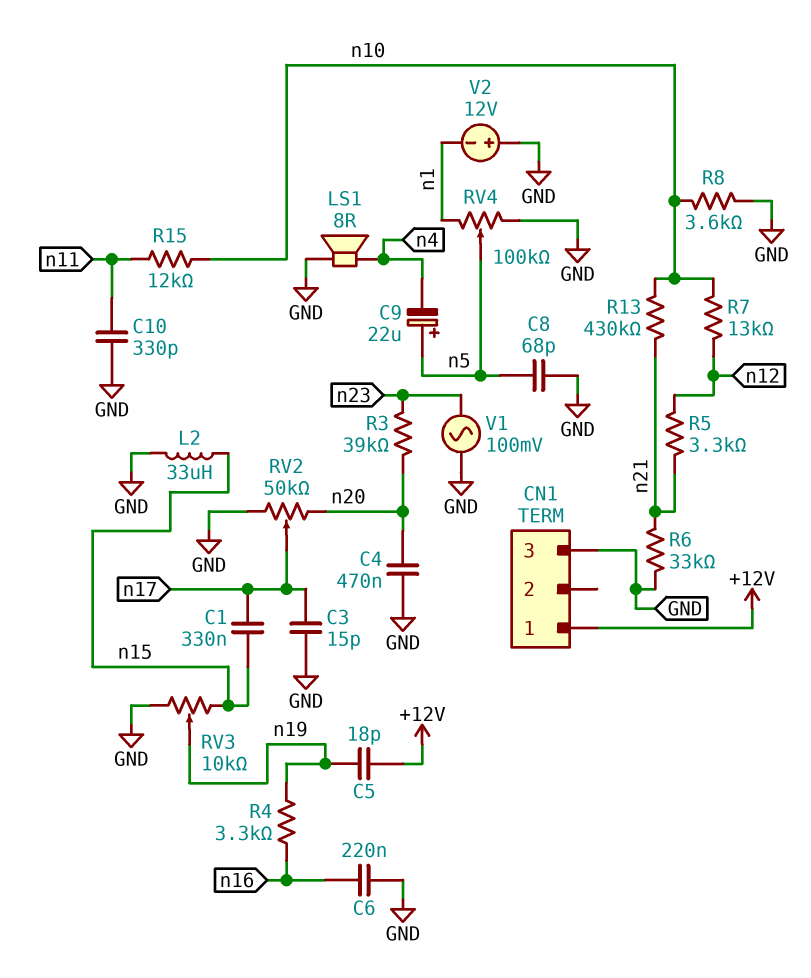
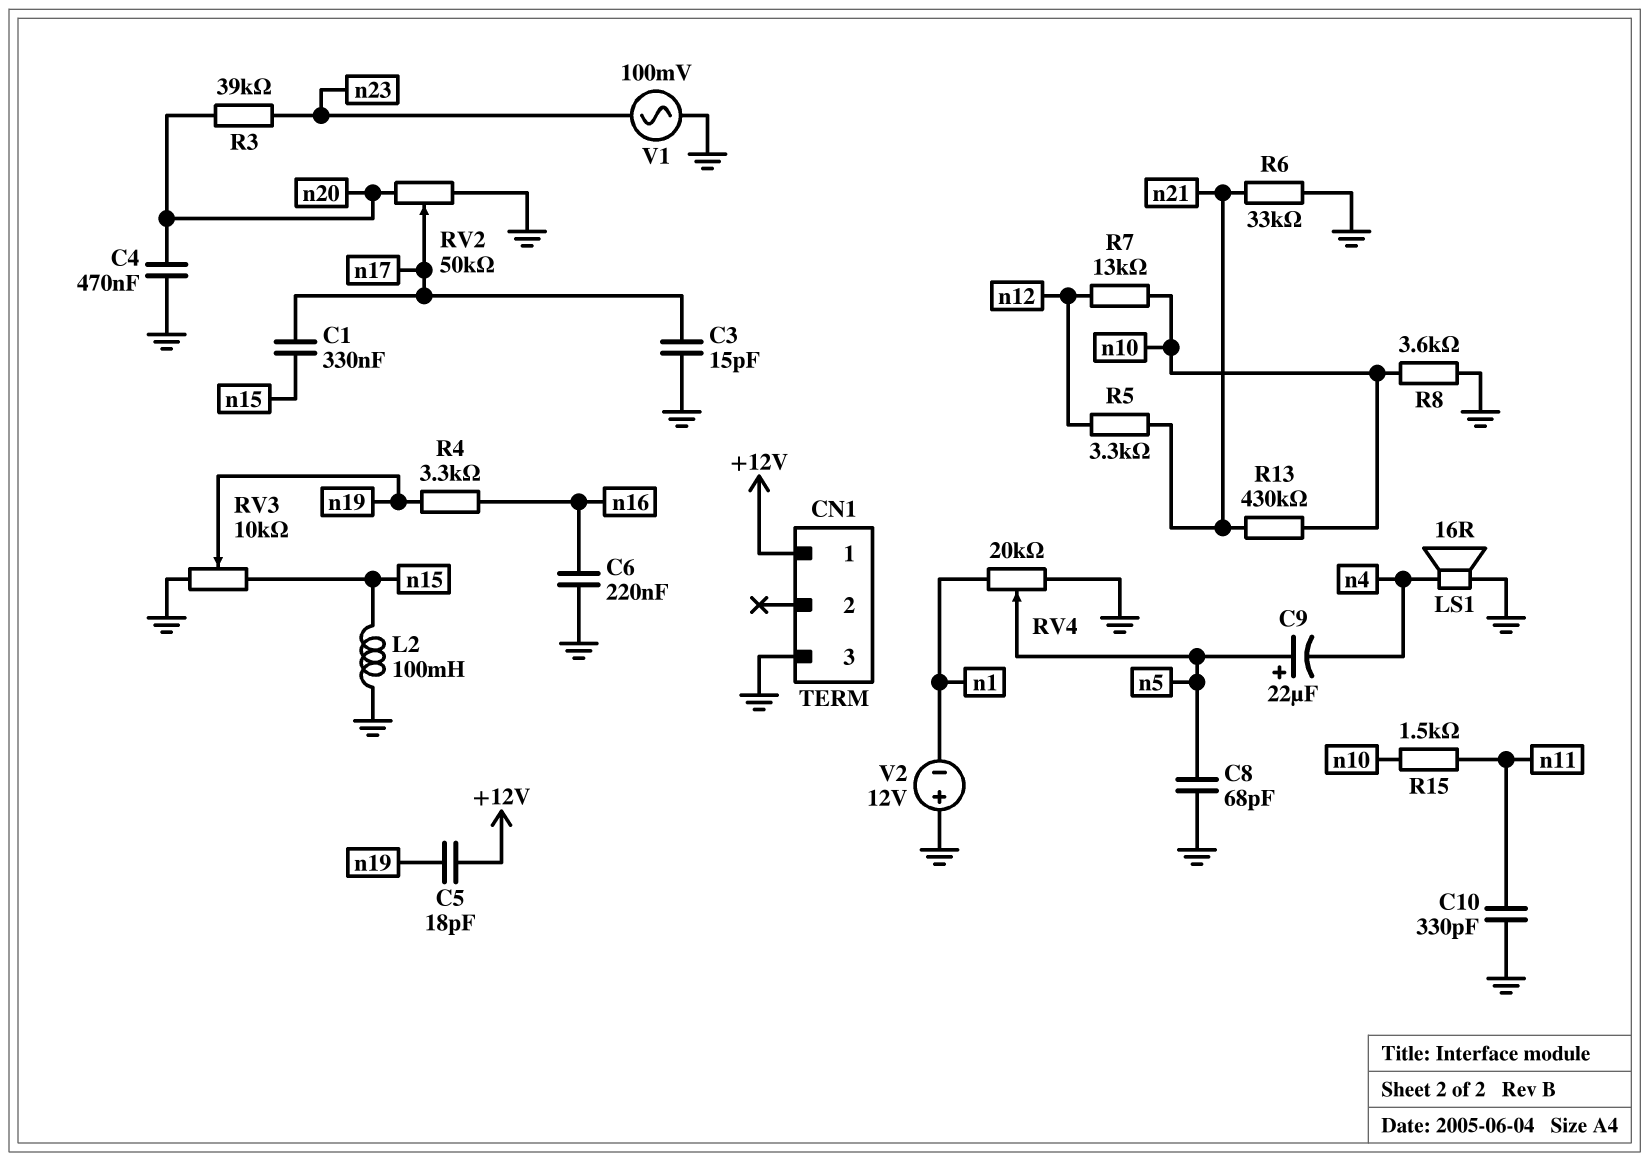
L2: 33uH (GND, n15) -> 100mH (GND, n15)
LS1: speaker 8R (GND, n4) -> speaker 16R (GND, n4)
R15: 12k (n10, n11) -> 1.5k (n10, n11)
RV4: 100k (GND, n1, wiper n5) -> 20k (GND, n1, wiper n5)

